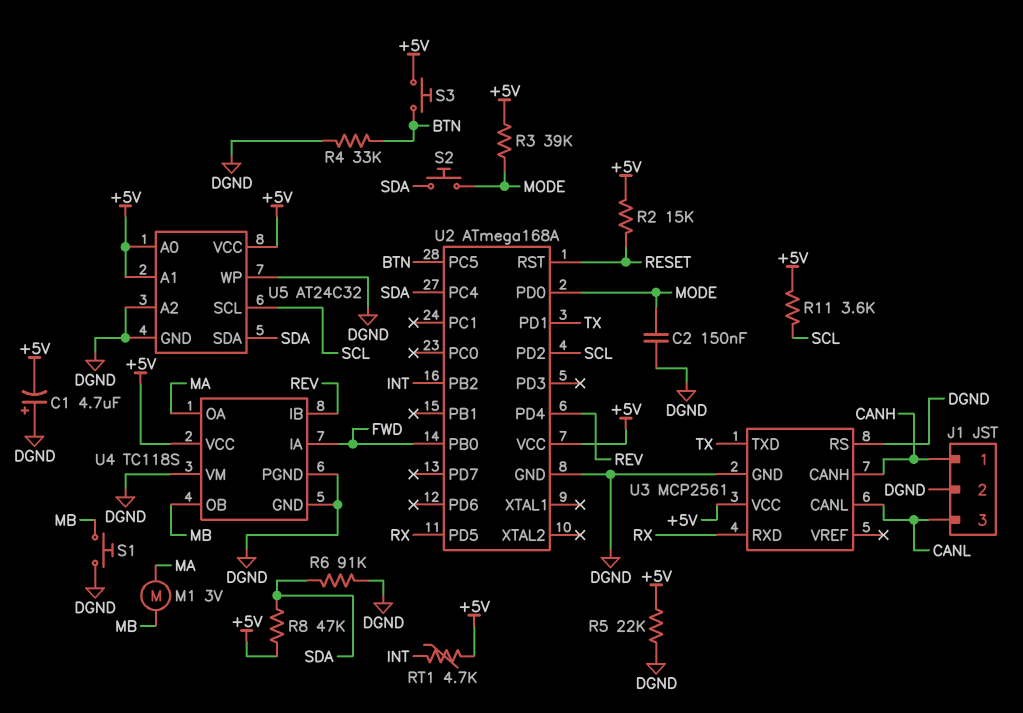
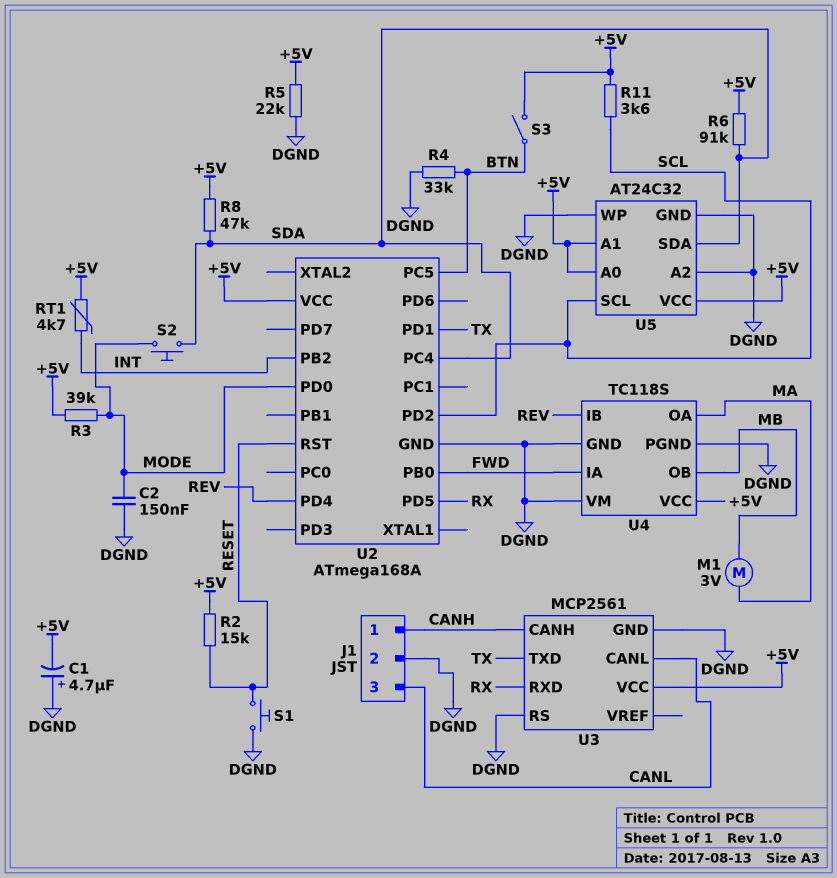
R6: 91k (DGND, SDA) -> 91k (+5V, SDA)
S1: button (DGND, MB) -> button (DGND, RESET)
S3: button (+5V, BTN) -> switch (+5V, BTN)

